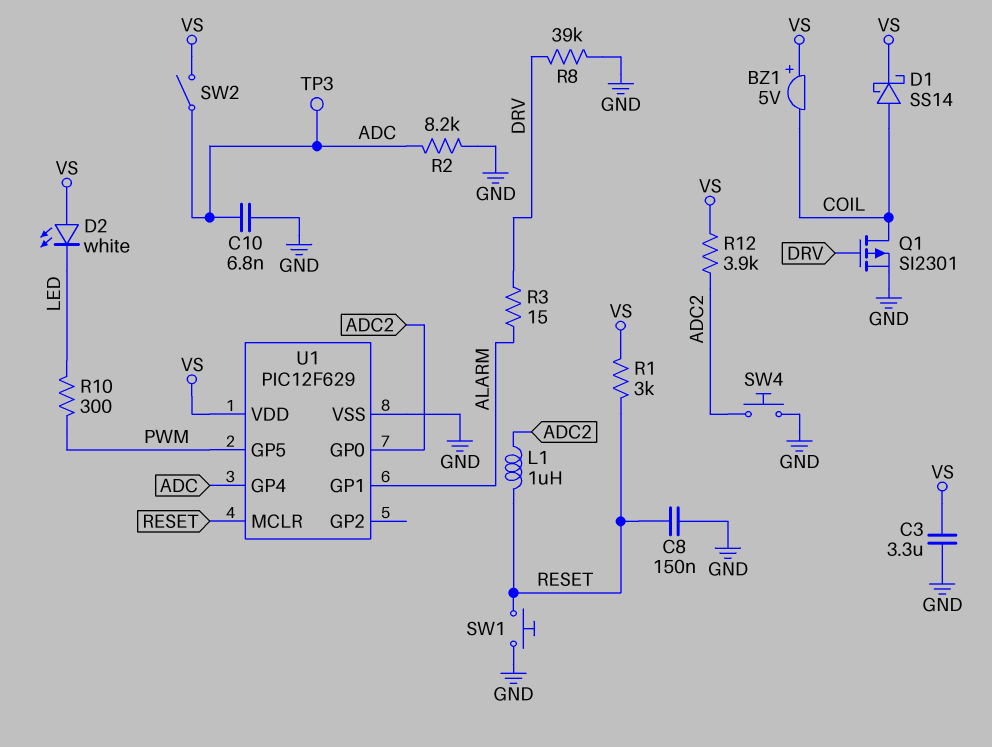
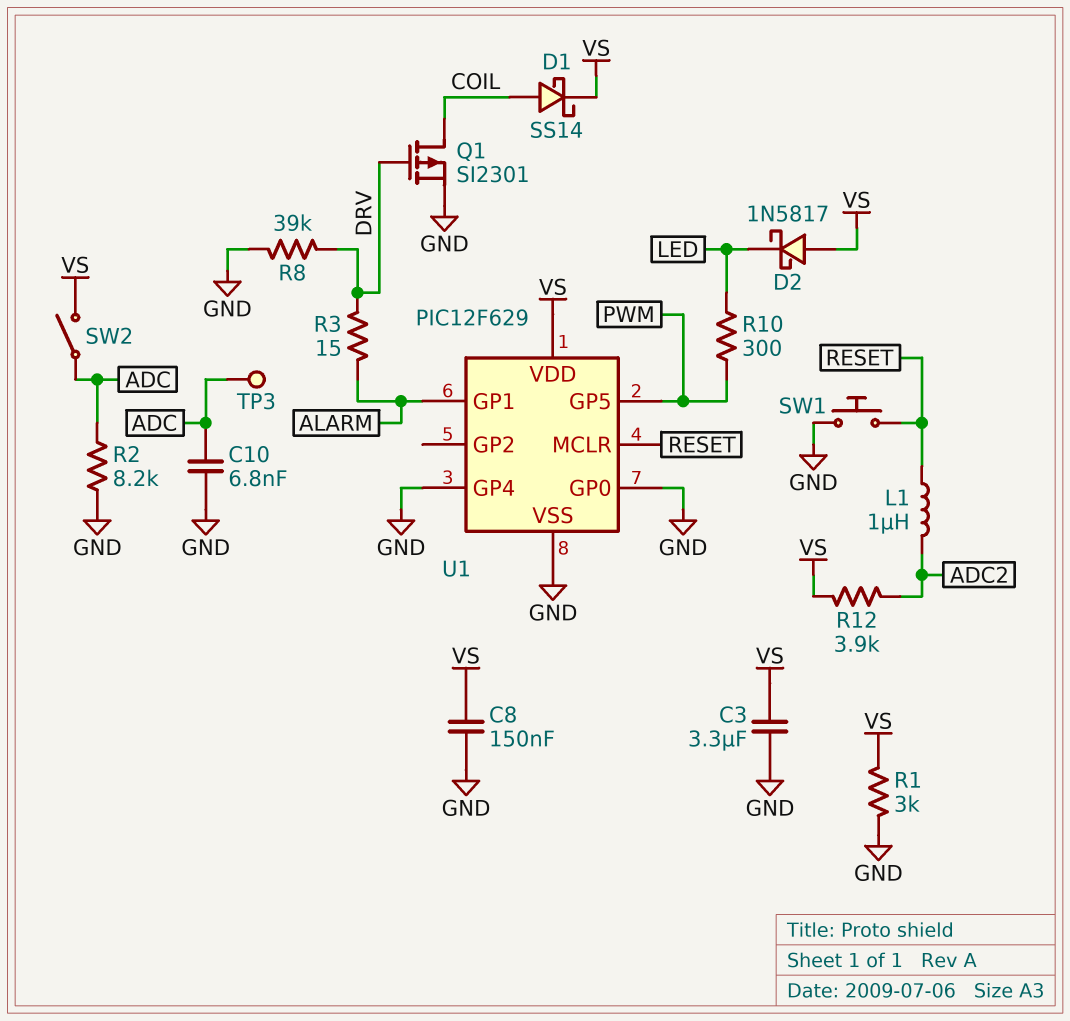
BZ1: buzzer 5V (plus VS, minus COIL) -> none
C8: 150nF (GND, RESET) -> 150nF (GND, VS)
D2: LED white (A VS, K LED) -> schottky 1N5817 (A VS, K LED)
R1: 3k (RESET, VS) -> 3k (GND, VS)
SW4: button (ADC2, GND) -> none
U1 pin GP0: ADC2 -> GND
U1 pin GP4: ADC -> GND

